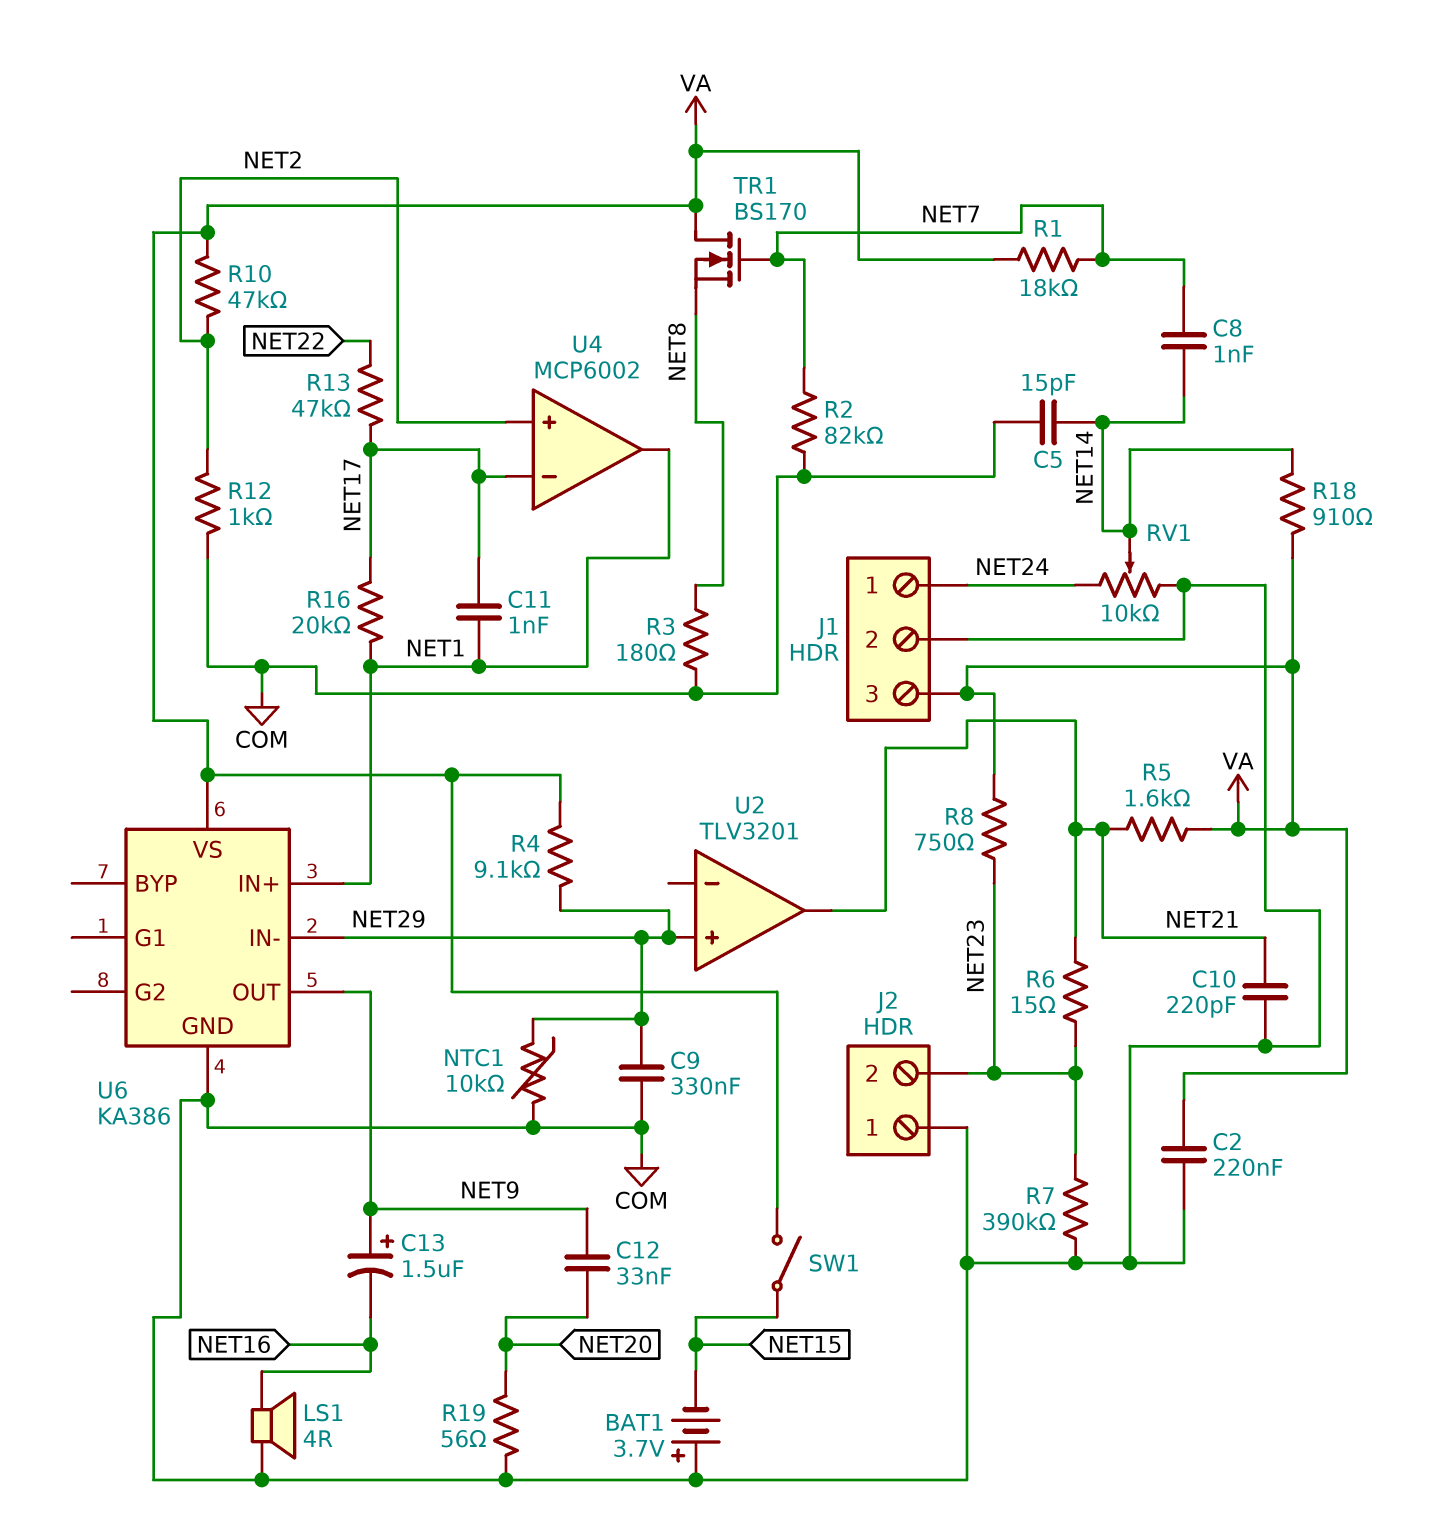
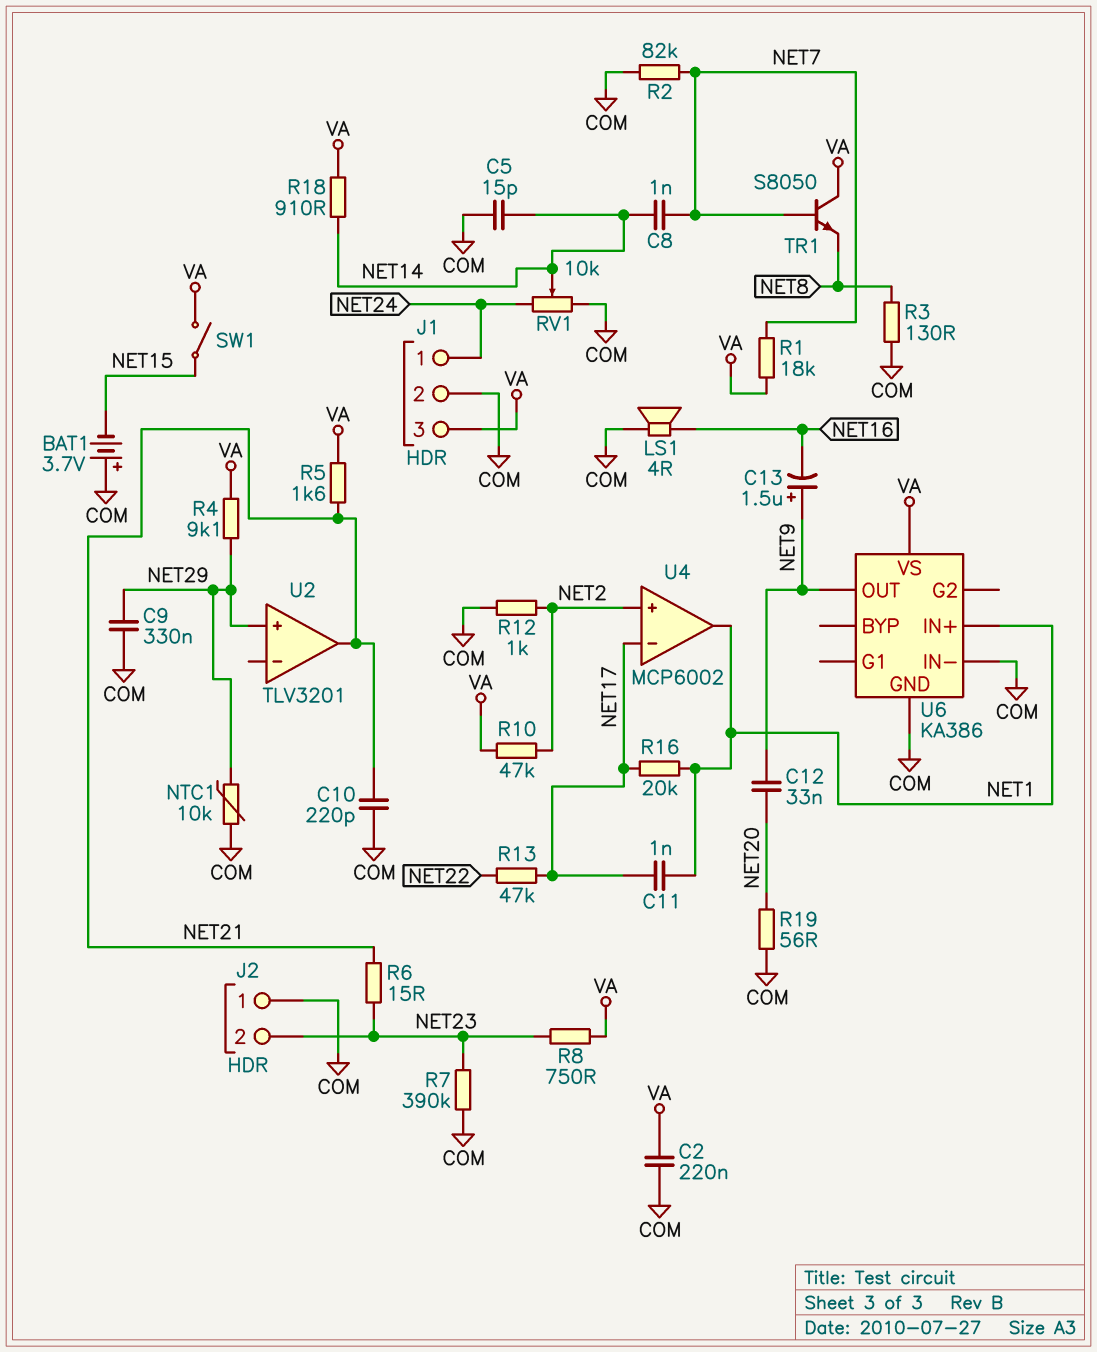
R3: 180 (COM, NET8) -> 130 (COM, NET8)
TR1: NMOS BS170 (G NET7, D VA, S NET8) -> NPN S8050 (B NET7, C VA, E NET8)
U6 pin IN-: NET29 -> COM

